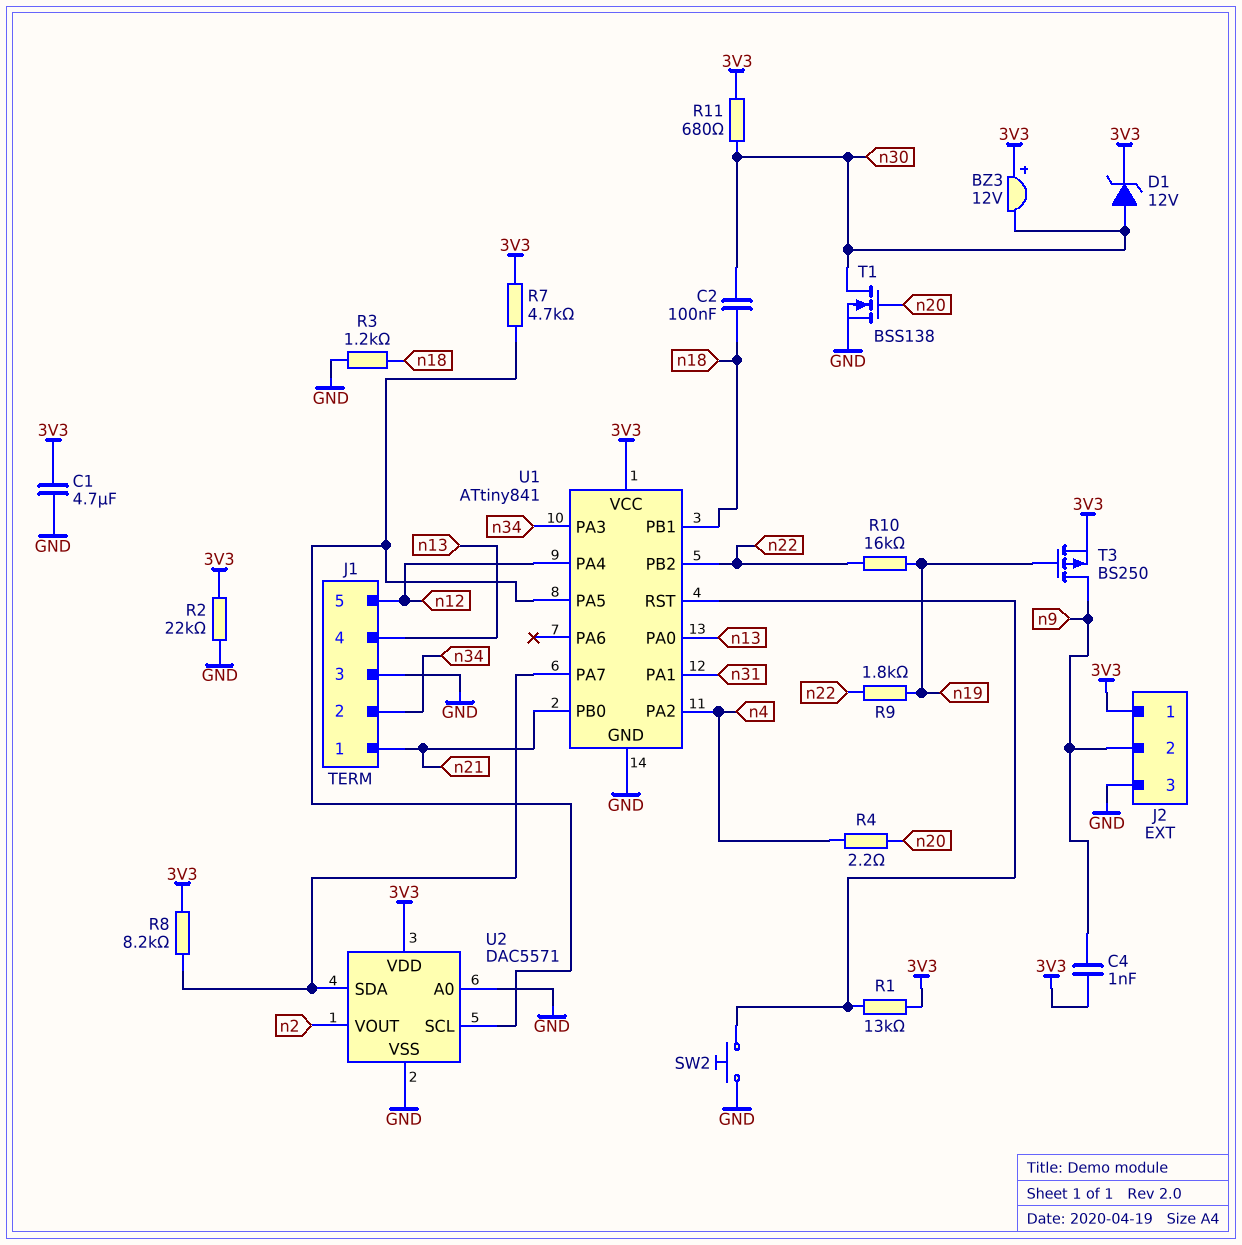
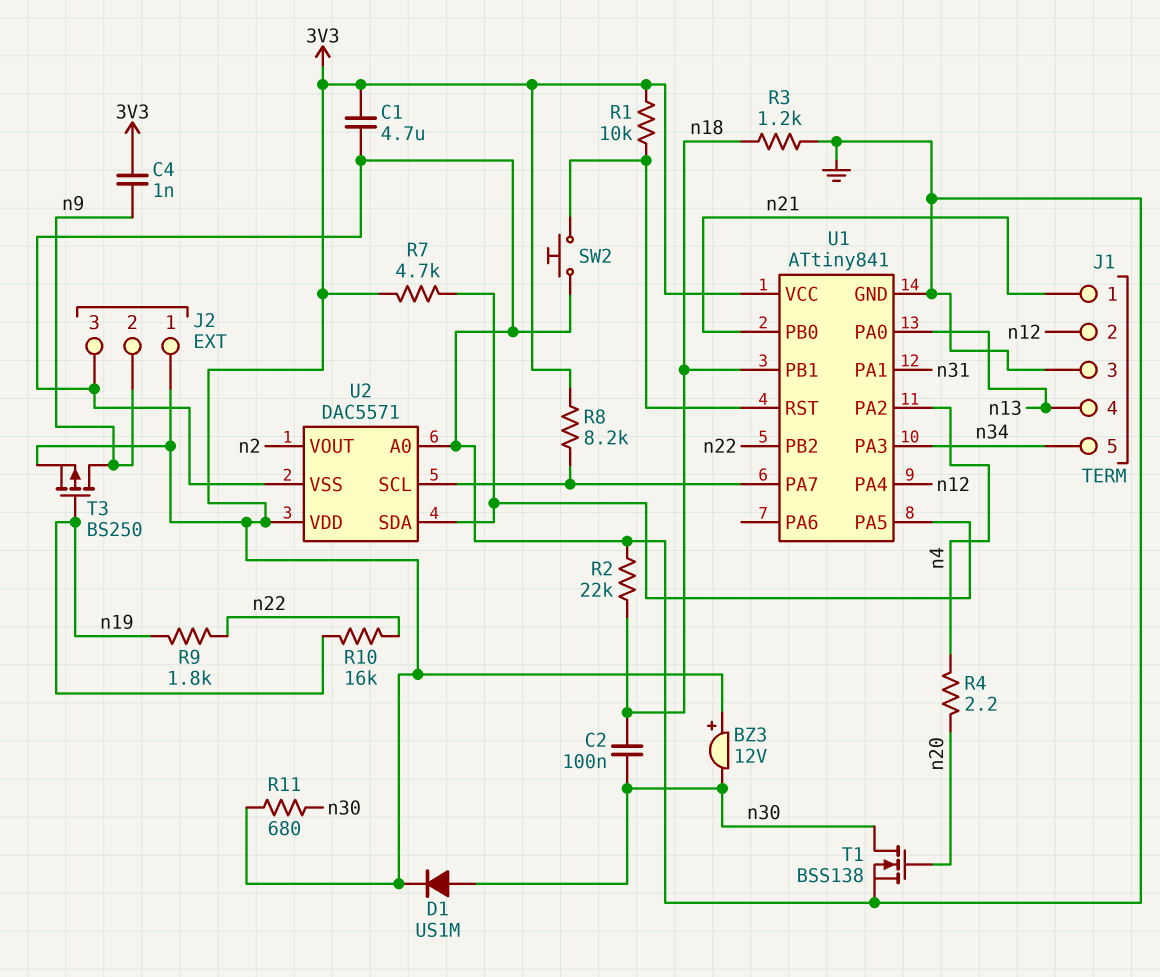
D1: zener 12V (A n30, K 3V3) -> diode US1M (A n30, K 3V3)
J1 pin 2: n34 -> n12
J1 pin 5: n12 -> n34
R1: 13k (3V3, U1/RST) -> 10k (3V3, U1/RST)
R2: 22k (3V3, GND) -> 22k (GND, n18)
U2 pin SCL: U1/PA5 -> U1/PA7
U2 pin SDA: U1/PA7 -> U1/PA5

